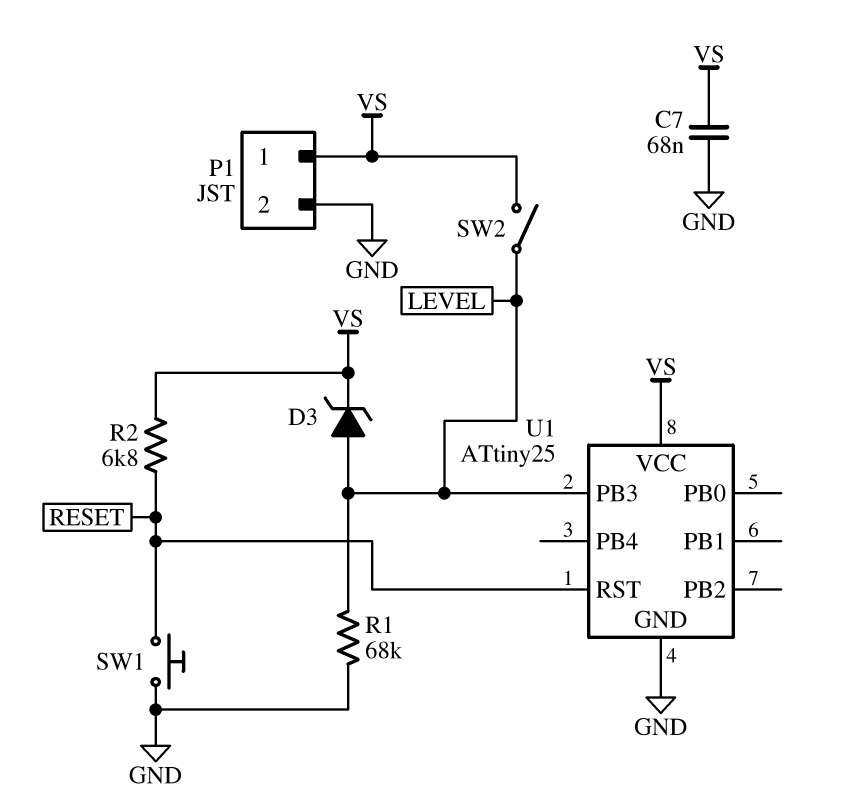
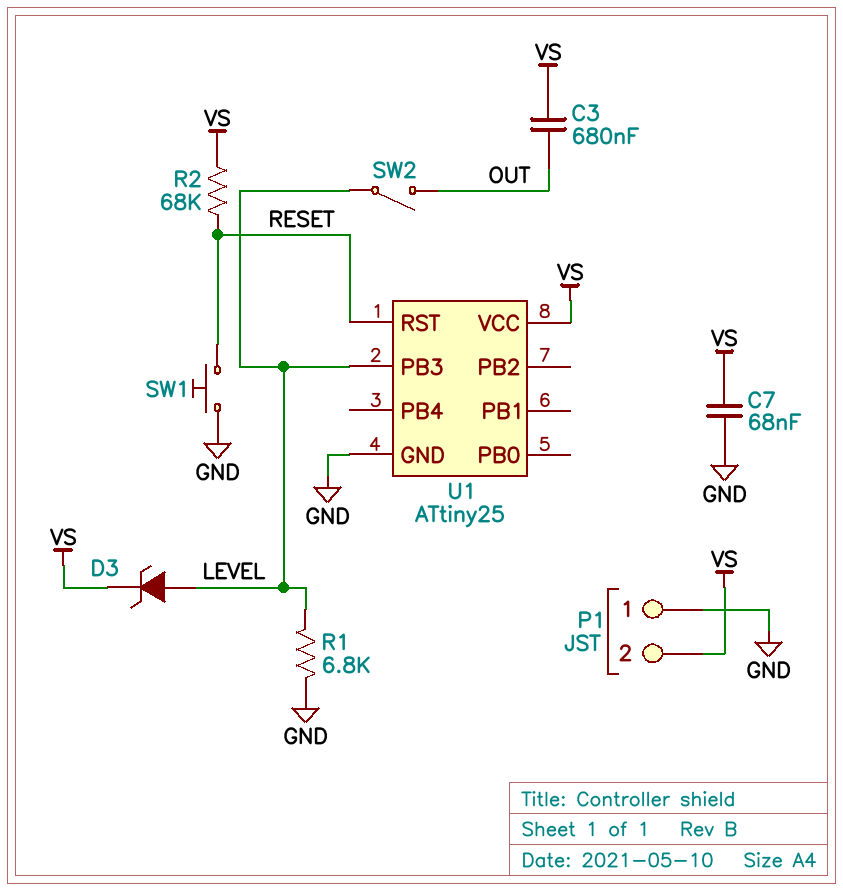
C3: none -> 680nF (OUT, VS)
P1 pin 1: VS -> GND
P1 pin 2: GND -> VS
R1: 68k (GND, LEVEL) -> 6.8k (GND, LEVEL)
R2: 6.8k (RESET, VS) -> 68k (RESET, VS)
SW2: switch (LEVEL, VS) -> switch (LEVEL, OUT)

